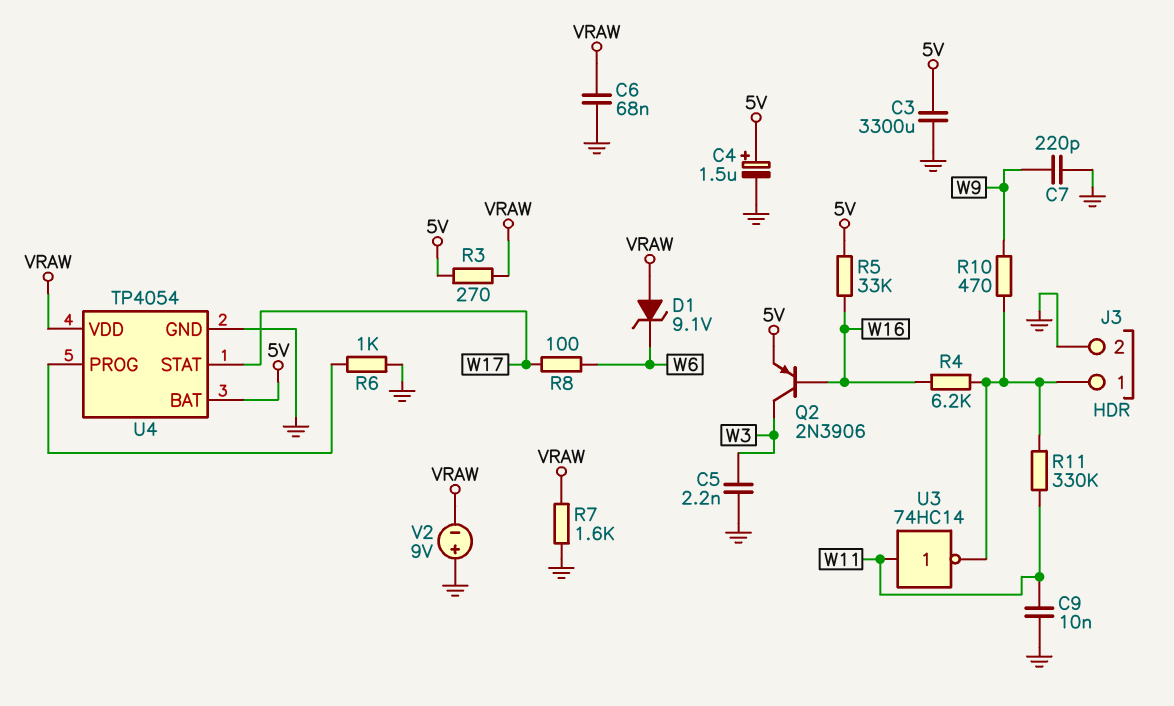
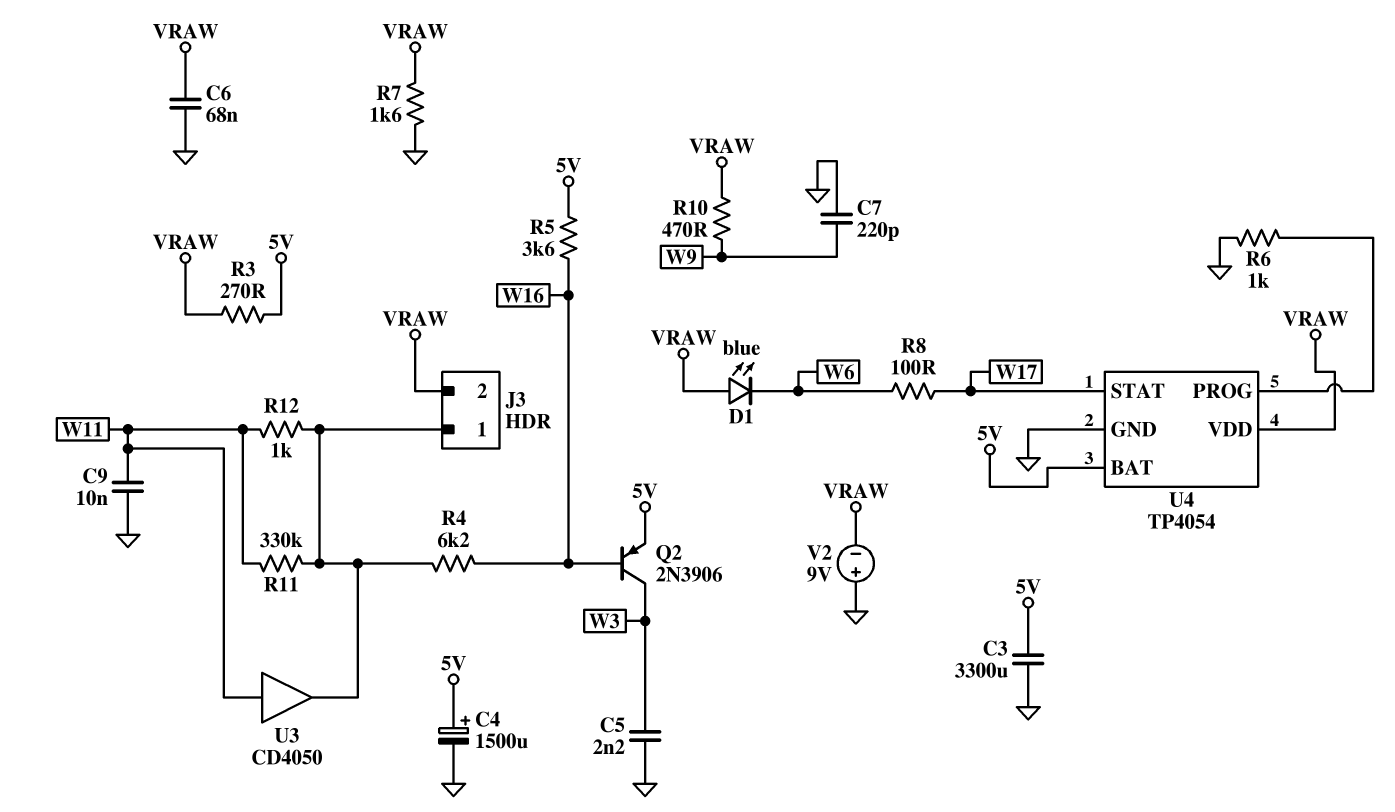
C4: 1.5uF (plus 5V, minus GND) -> 1500uF (plus 5V, minus GND)
D1: zener 9.1V (A VRAW, K W6) -> LED blue (A VRAW, K W6)
J3 pin 2: GND -> VRAW
R5: 33k (5V, W16) -> 3.6k (5V, W16)
R10: 470 (J3/1, W9) -> 470 (VRAW, W9)
R12: none -> 1k (J3/1, W11)
U3: NOT 74HC14 (in W11, out J3/1) -> buffer CD4050 (in W11, out J3/1)

